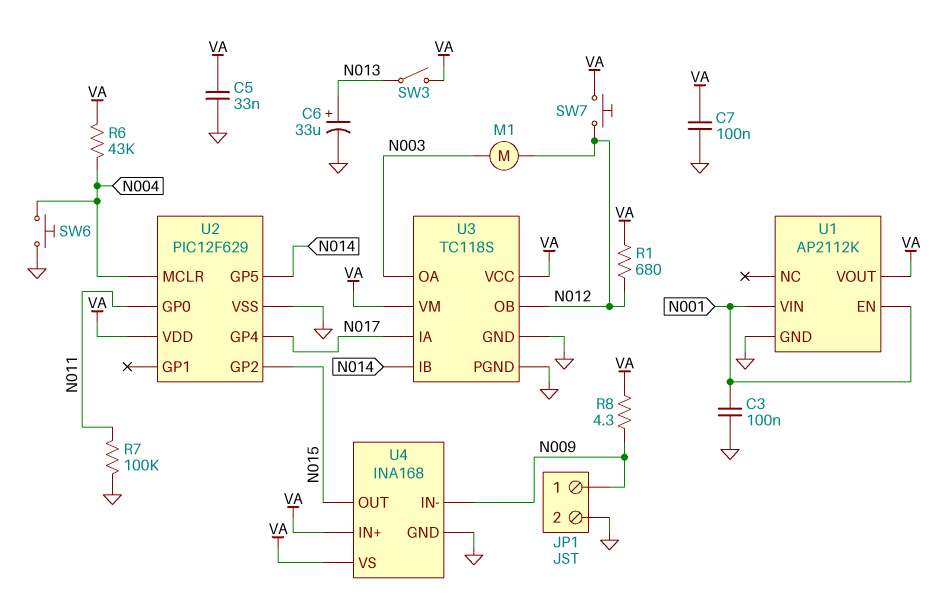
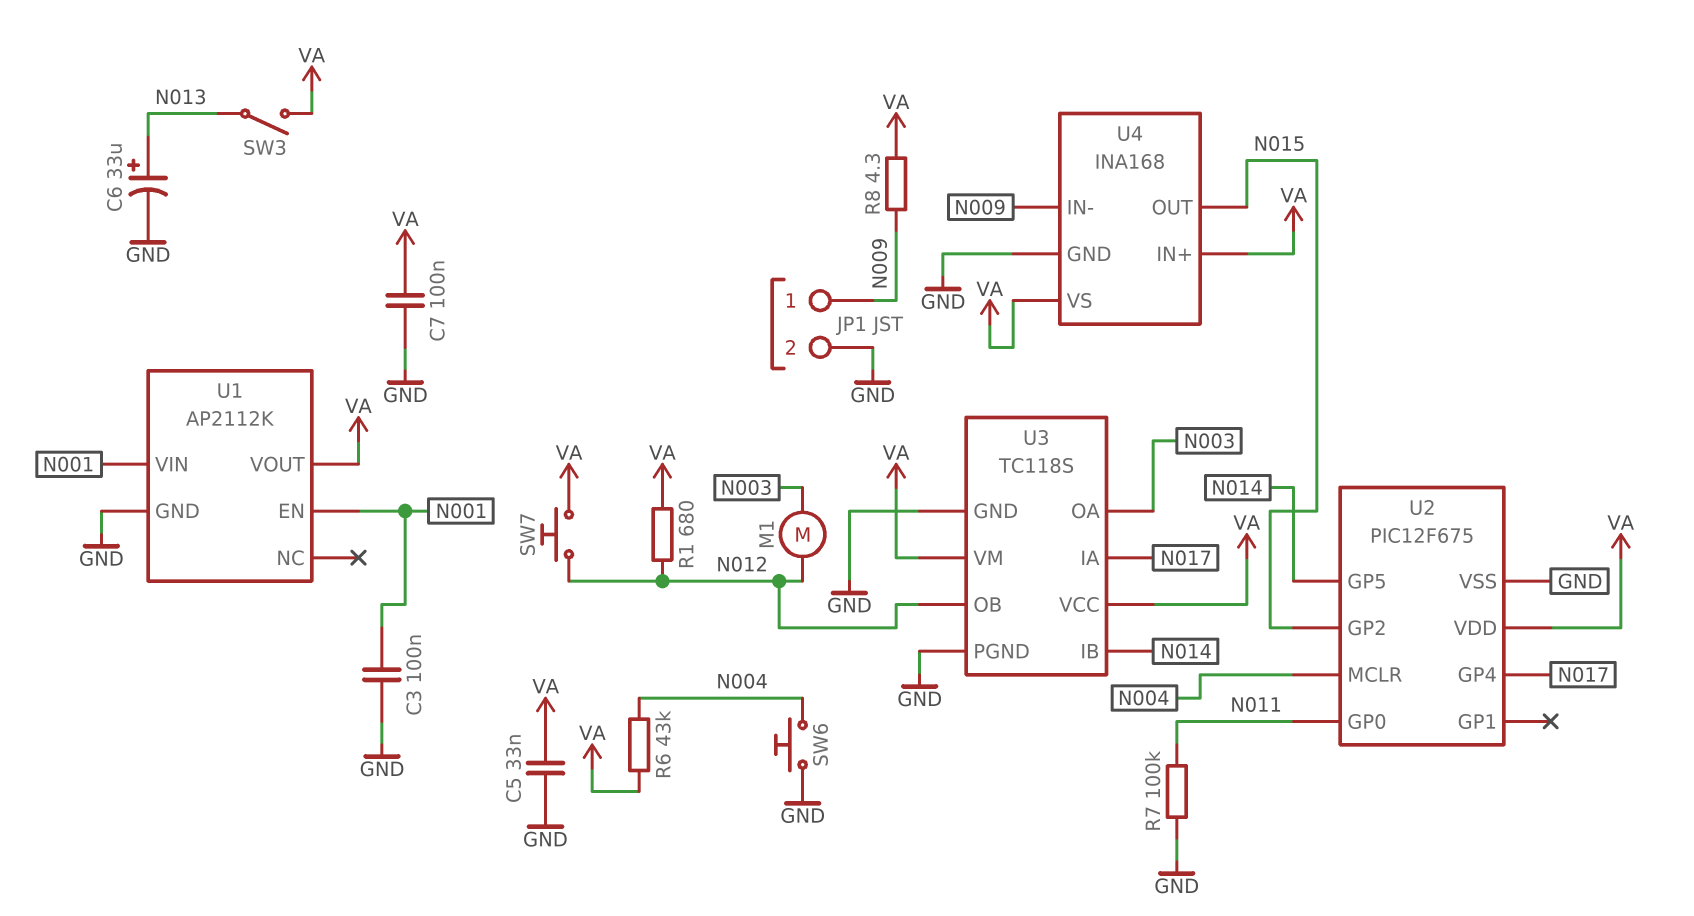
U2: PIC12F629 -> PIC12F675

